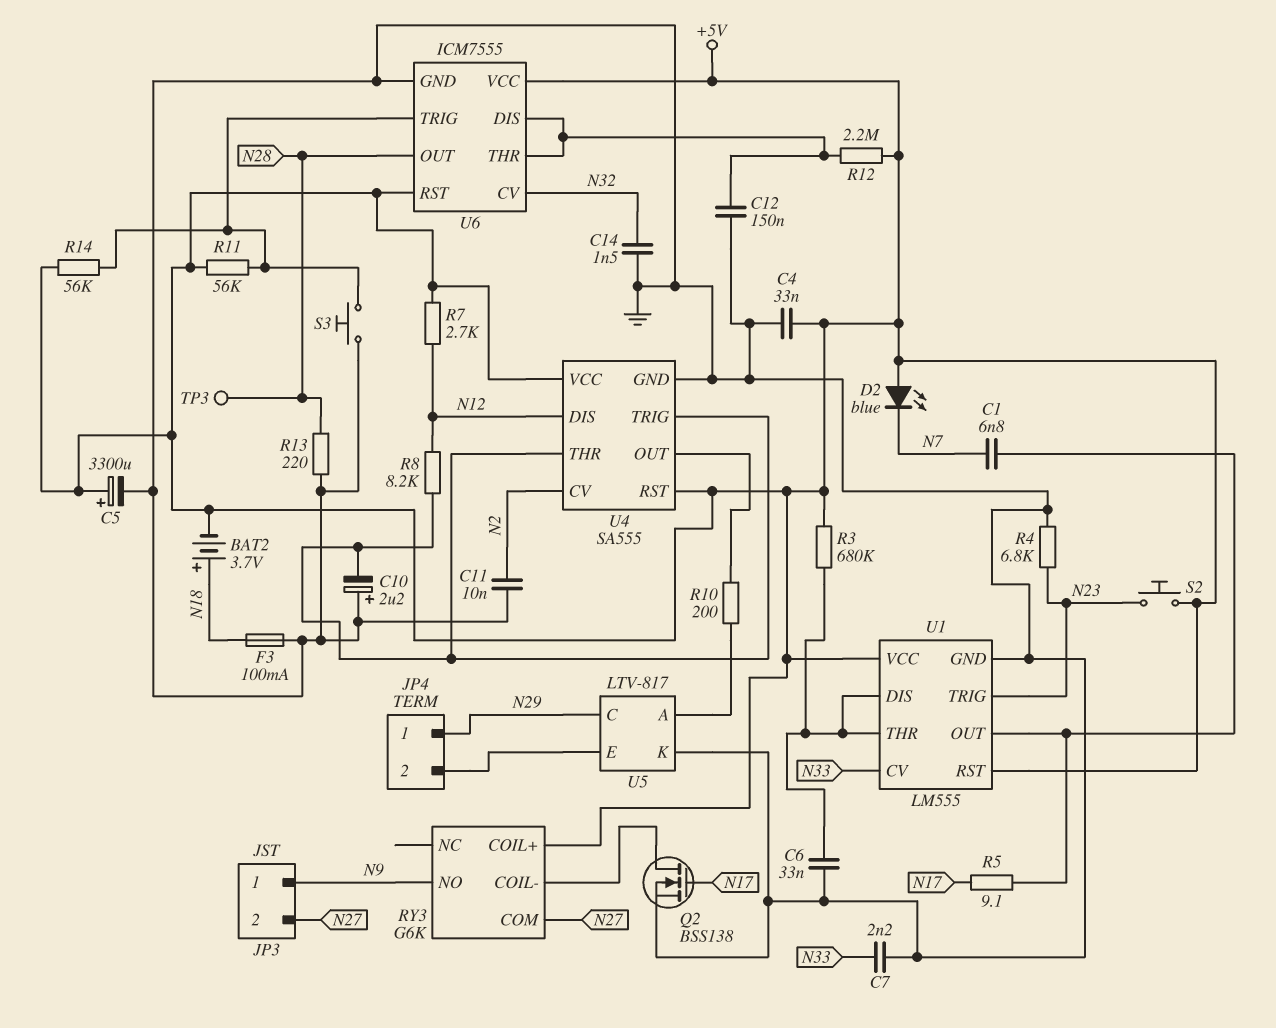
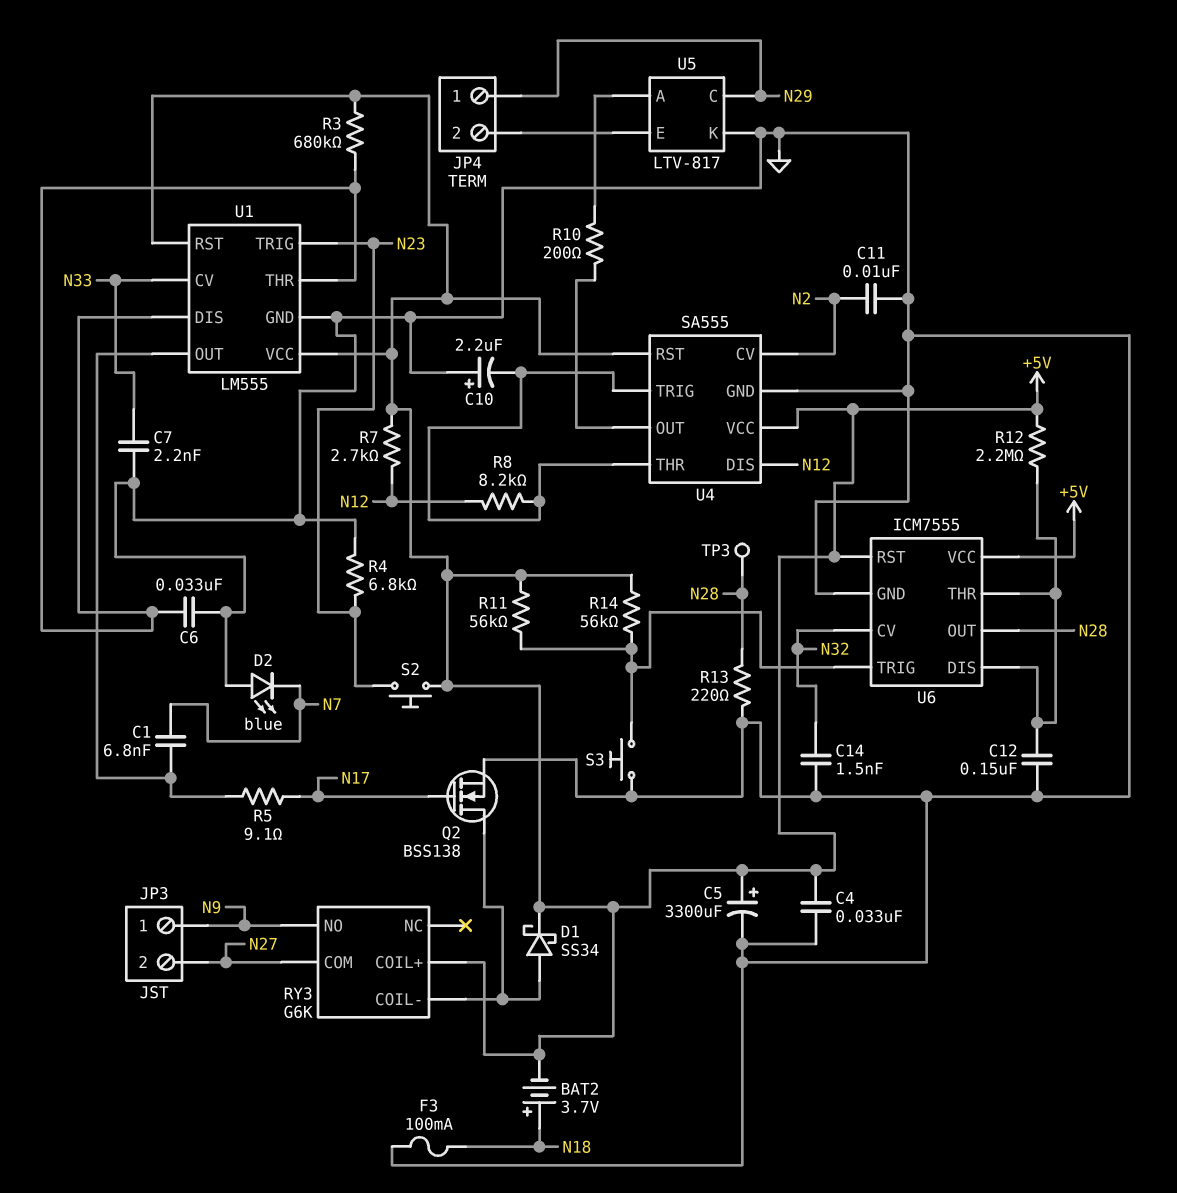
D1: none -> schottky SS34 (A RY3/COIL-, K +5V)
D2: LED blue (A +5V, K N7) -> LED blue (A GND, K N7)

